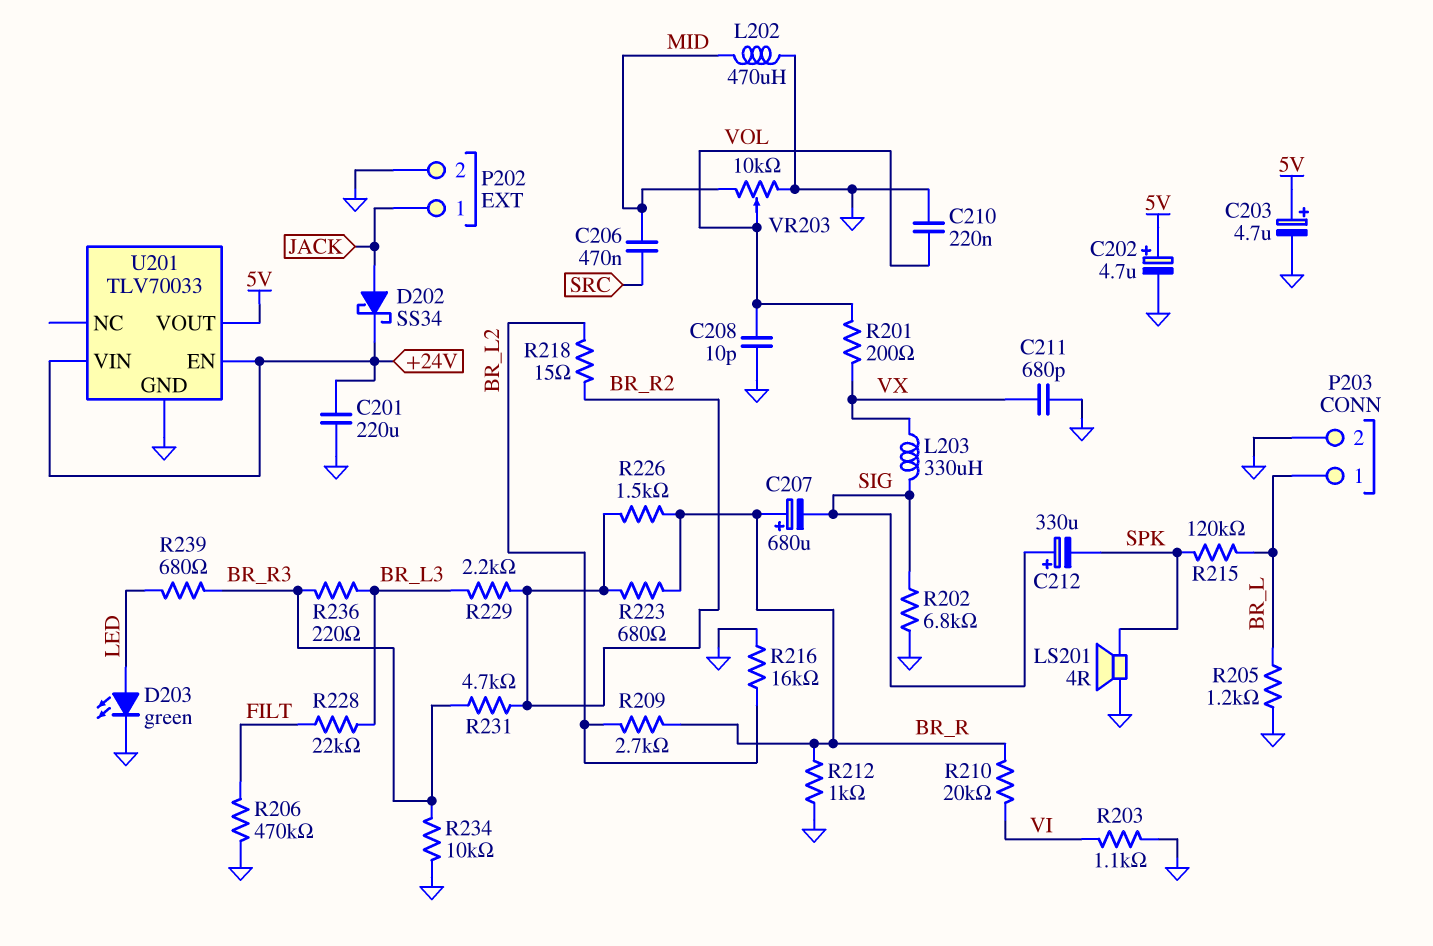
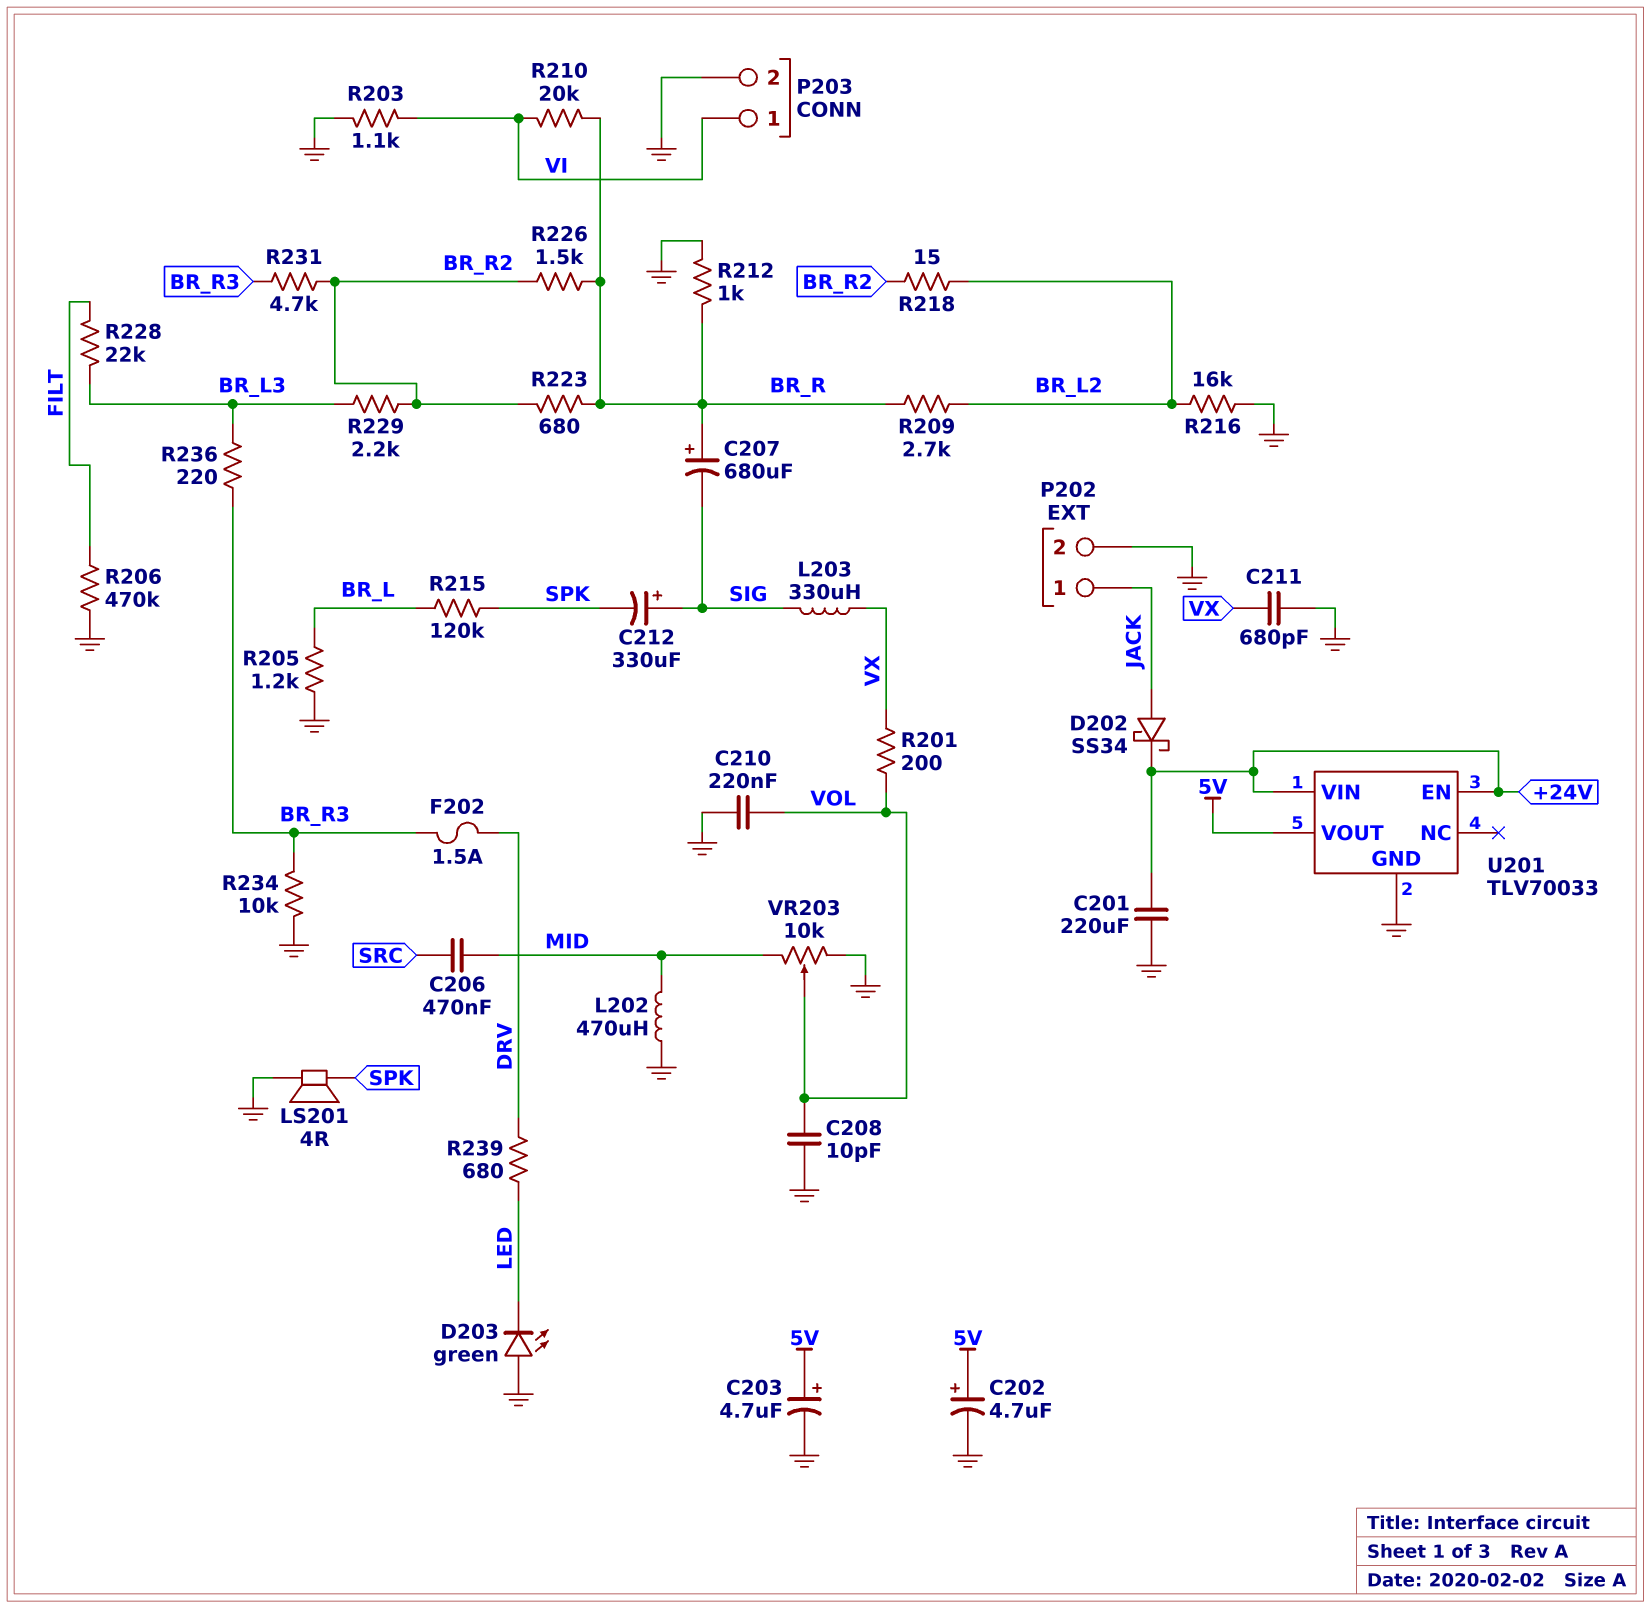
D203: LED green (A LED, K GND) -> LED green (A GND, K LED)
F202: none -> 1.5A (BR_R3, DRV)
P203 pin 1: BR_L -> VI
R202: 6.8k (GND, SIG) -> none
R239: 680 (BR_R3, LED) -> 680 (DRV, LED)

